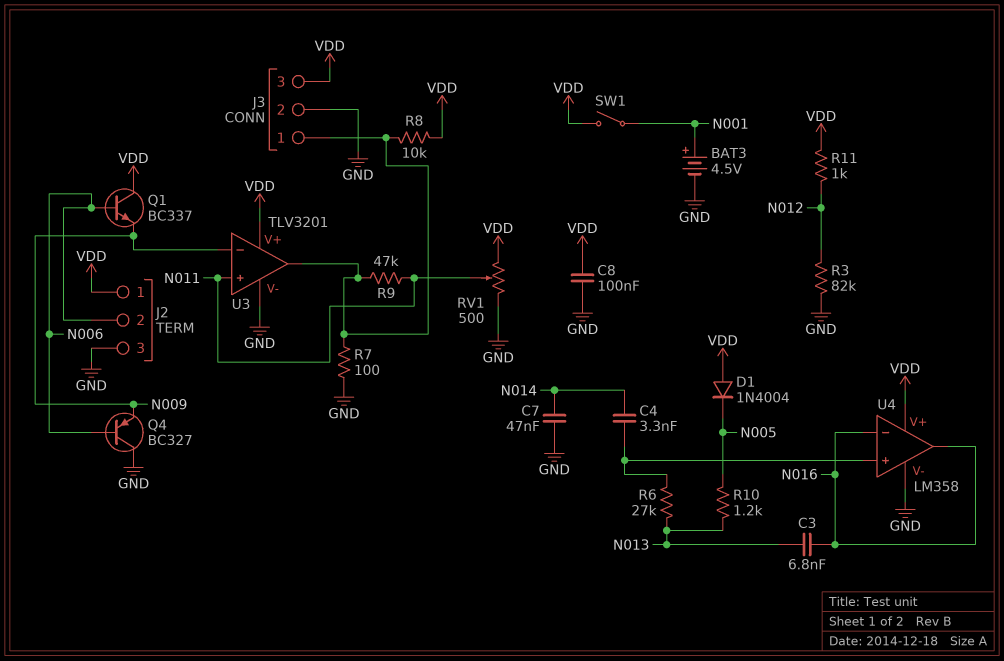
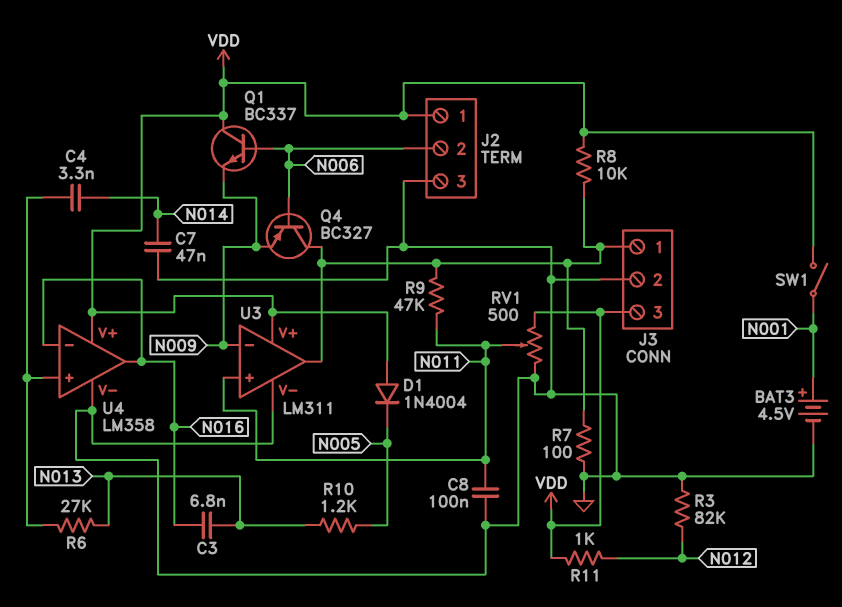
C8: 100nF (GND, VDD) -> 100nF (GND, N011)
Q4: PNP BC327 (B N006, C GND, E N009) -> PNP BC327 (B N006, C J3/1, E N009)
U3: TLV3201 -> LM311

